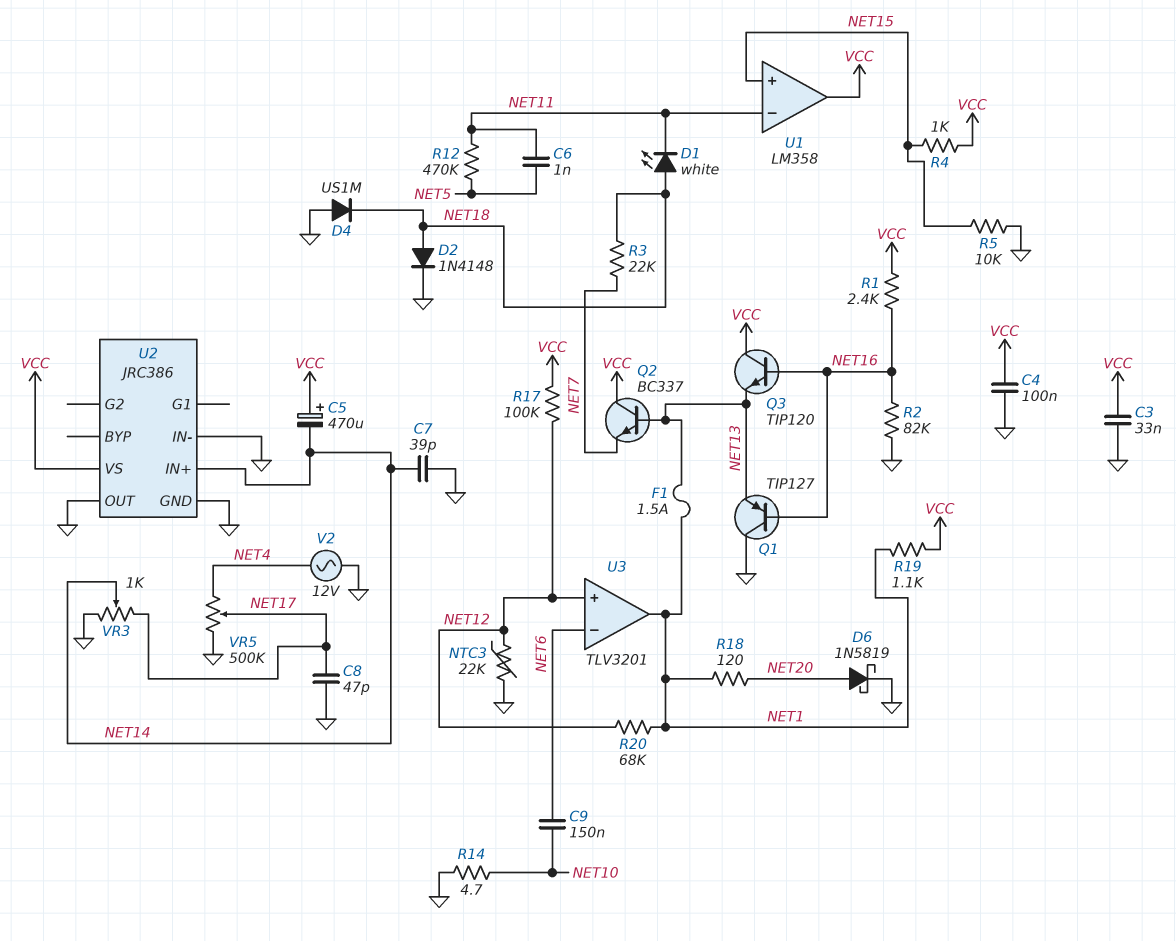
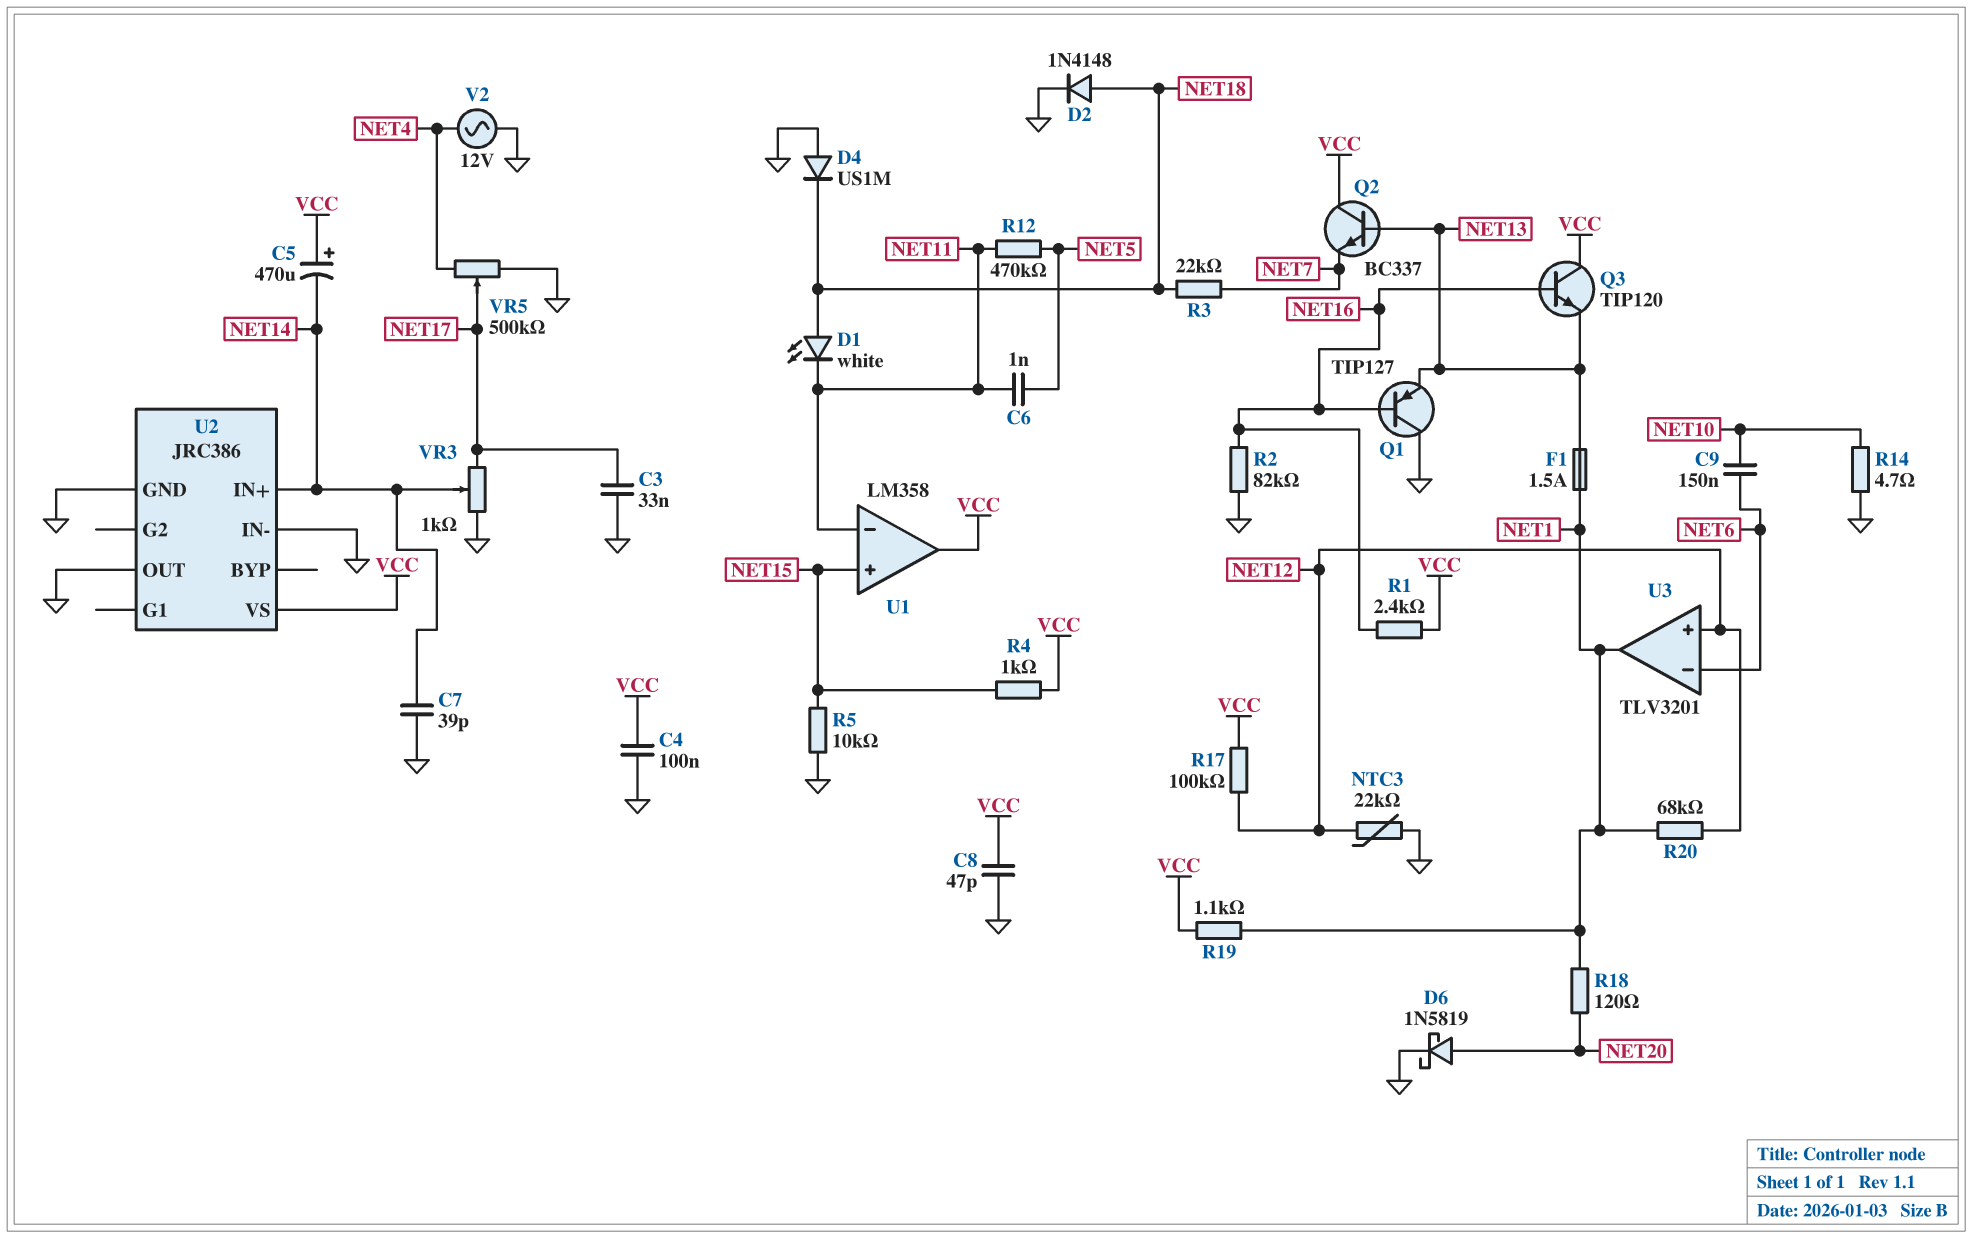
C3: 33nF (GND, VCC) -> 33nF (GND, NET17)
C8: 47pF (GND, NET17) -> 47pF (GND, VCC)

